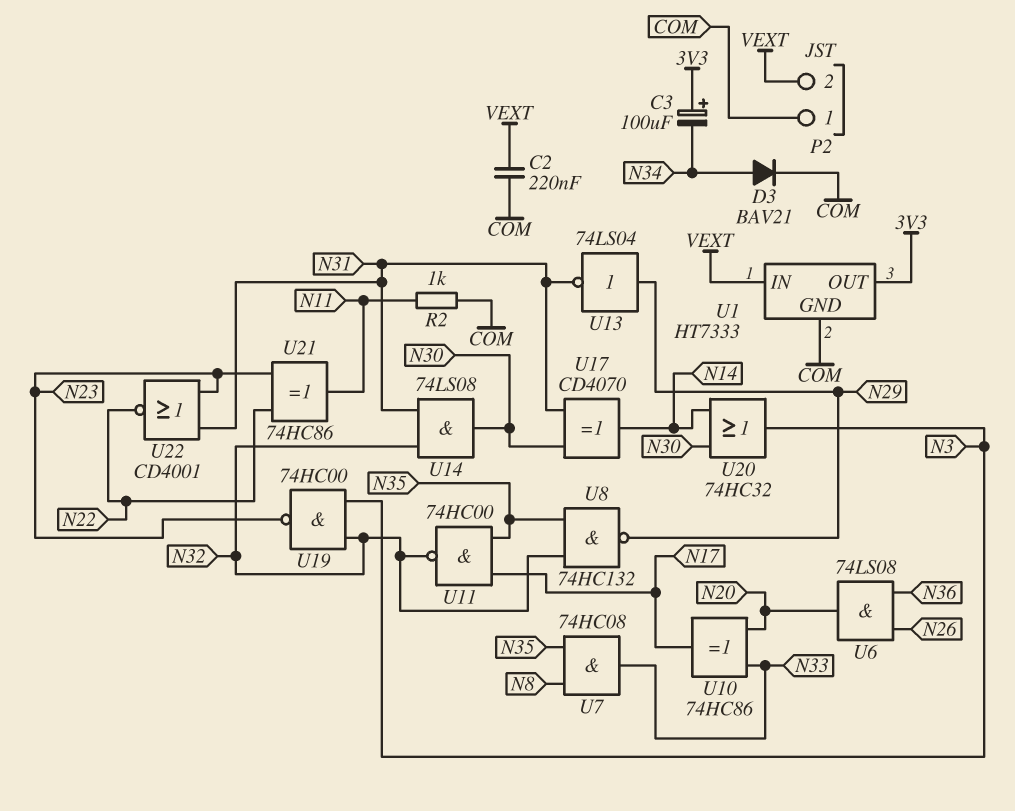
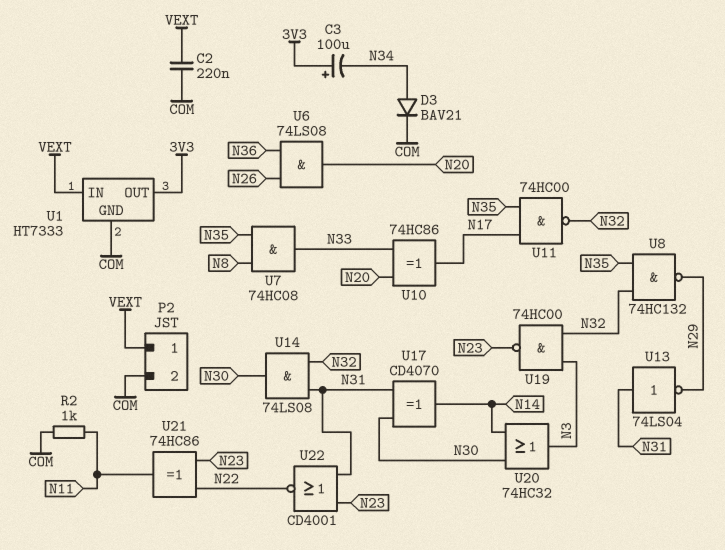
P2 pin 1: COM -> VEXT
P2 pin 2: VEXT -> COM
U13: NOT 74LS04 (in N29, out N31) -> NOT 74LS04 (in N31, out N29)

